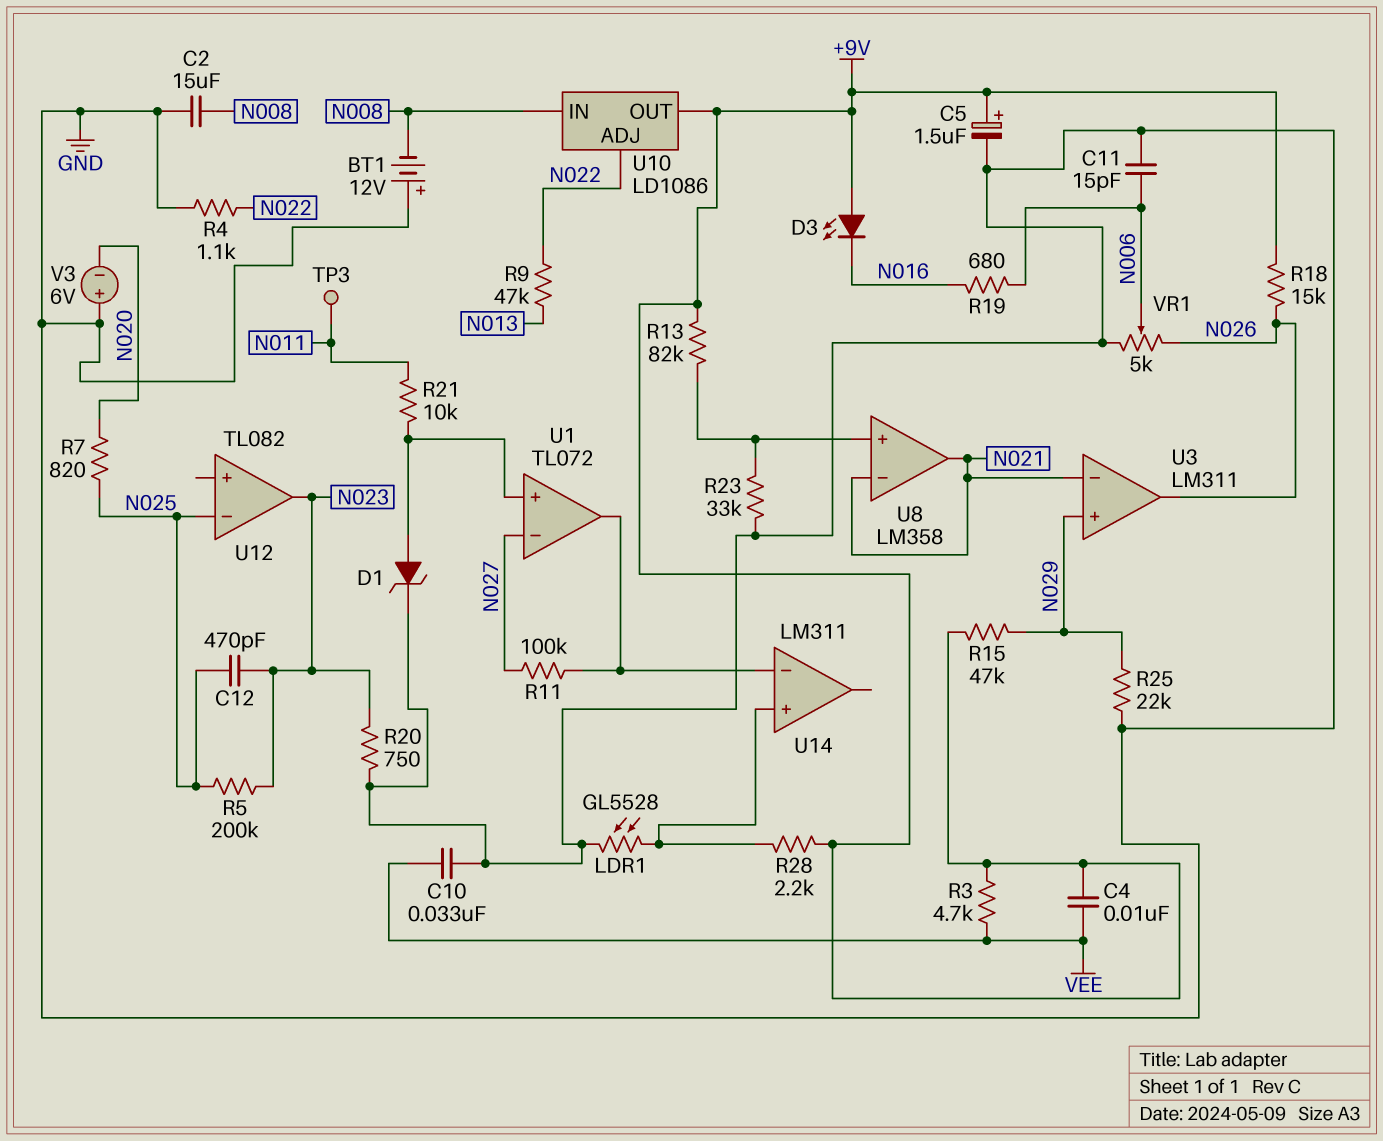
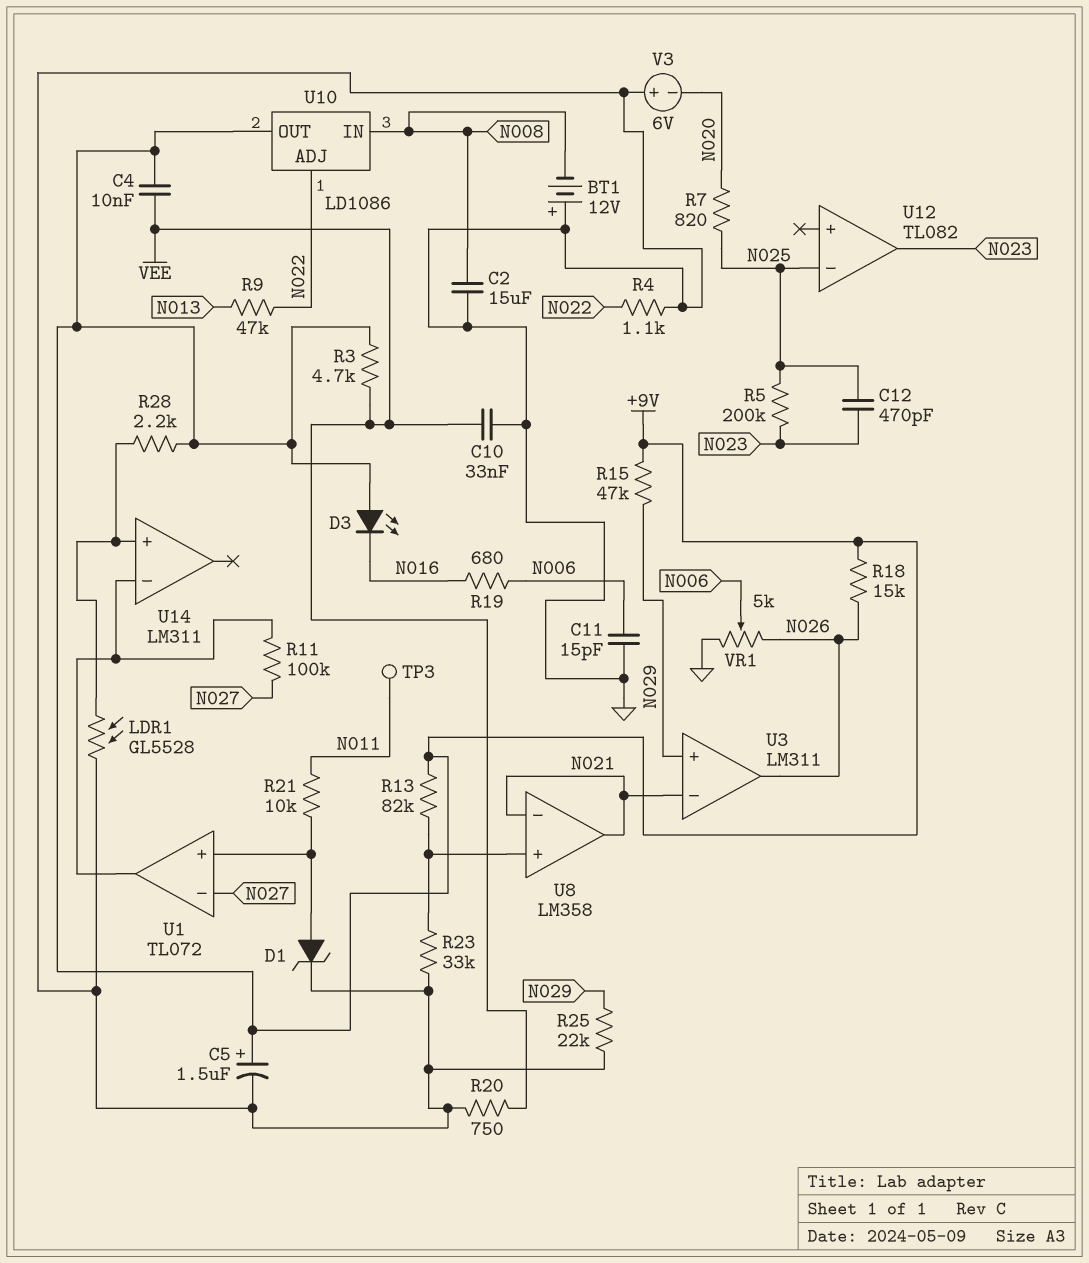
R20: 750 (GND, N023) -> 750 (GND, VEE)

